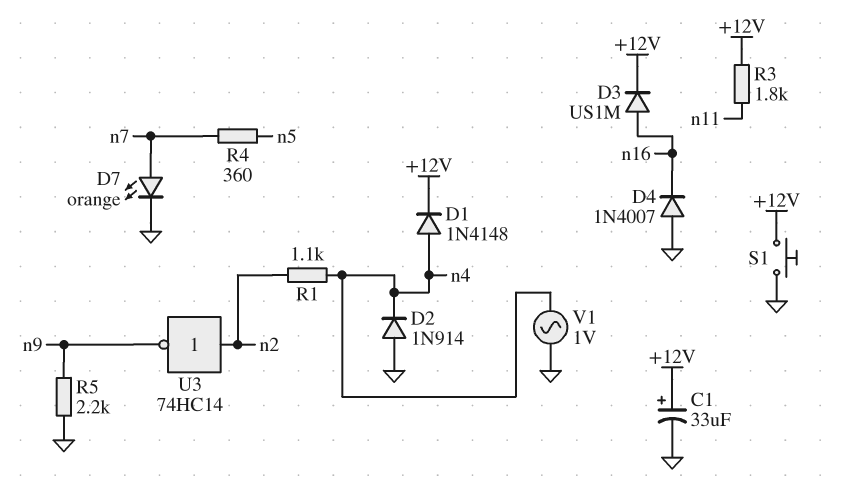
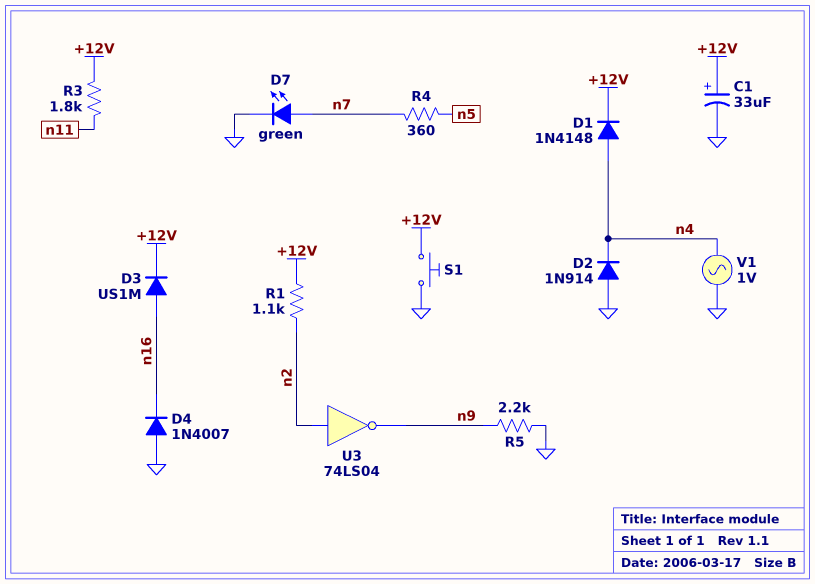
D7: LED orange (A n7, K GND) -> LED green (A n7, K GND)
R1: 1.1k (n2, n4) -> 1.1k (+12V, n2)
U3: NOT 74HC14 (in n2, out n9) -> NOT 74LS04 (in n2, out n9)

